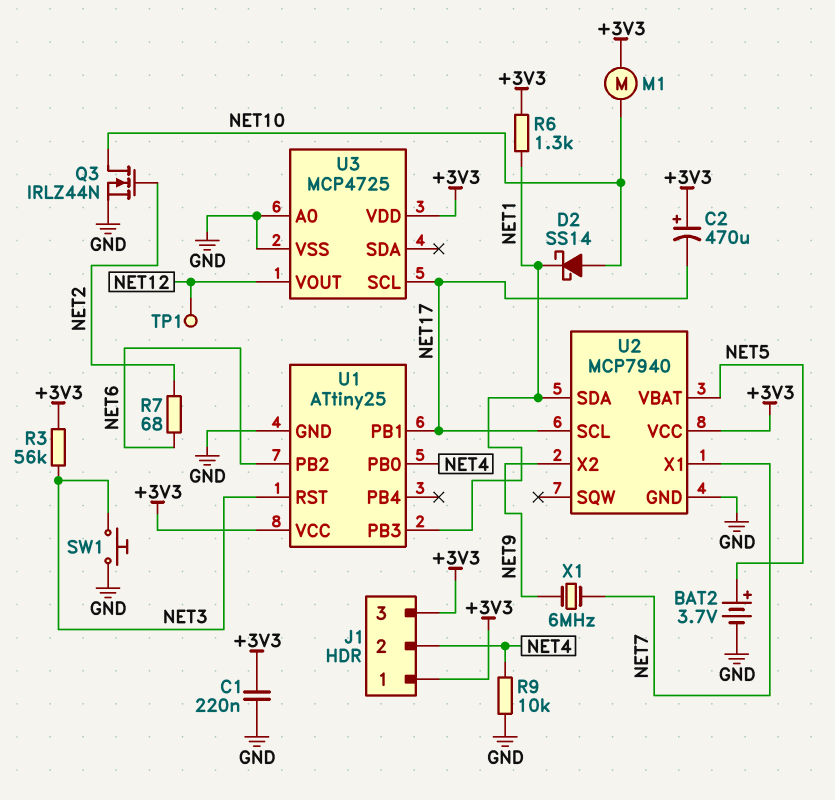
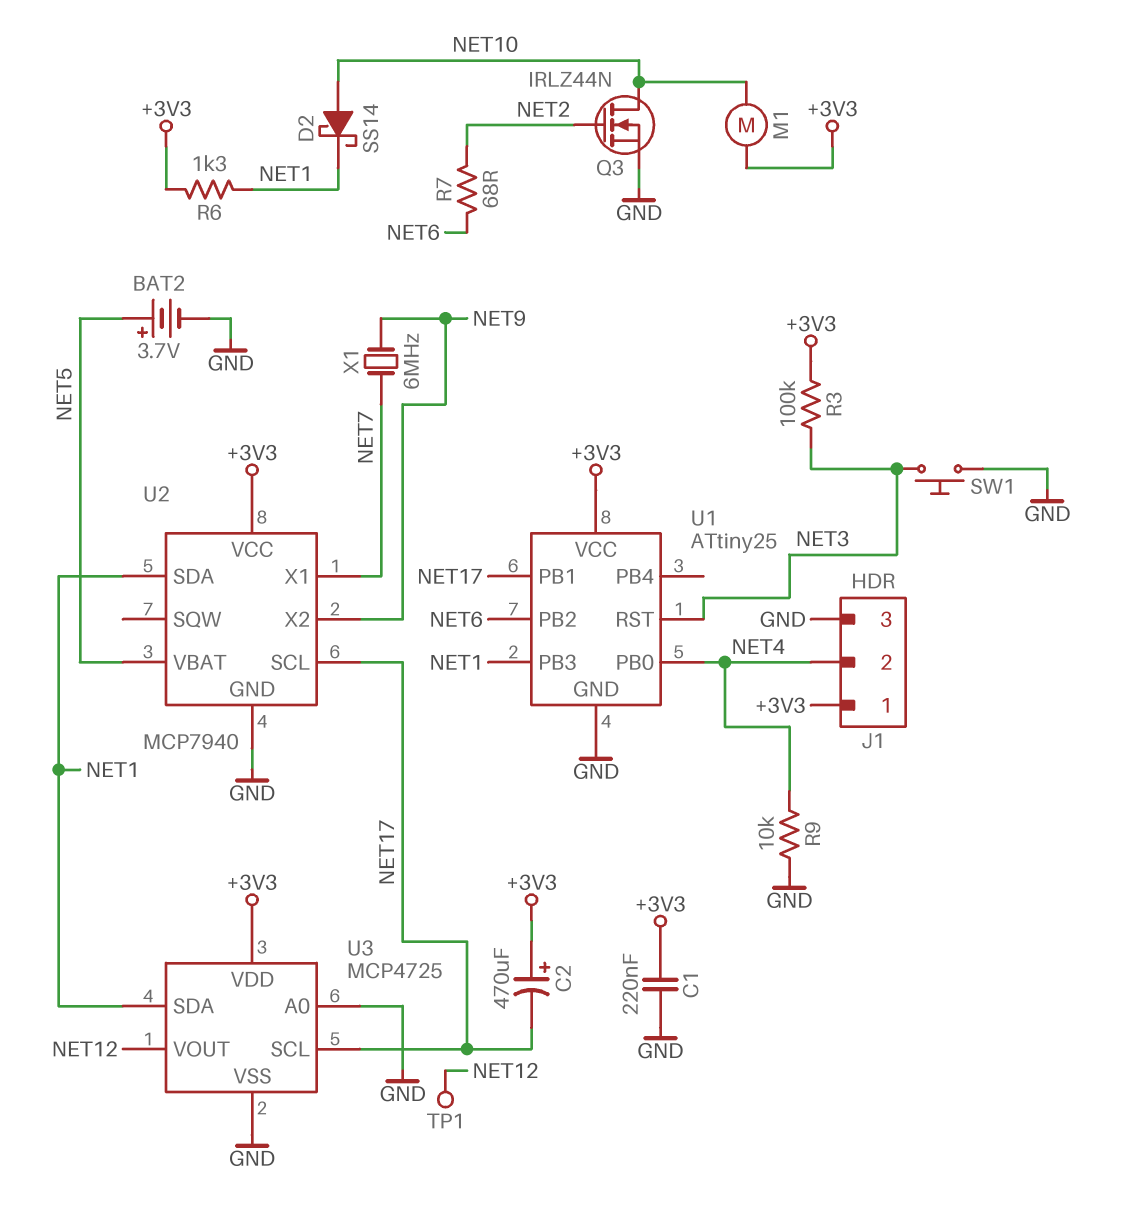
J1 pin 3: +3V3 -> GND
R3: 56k (+3V3, NET3) -> 100k (+3V3, NET3)
U3 pin SDA: none -> NET1

